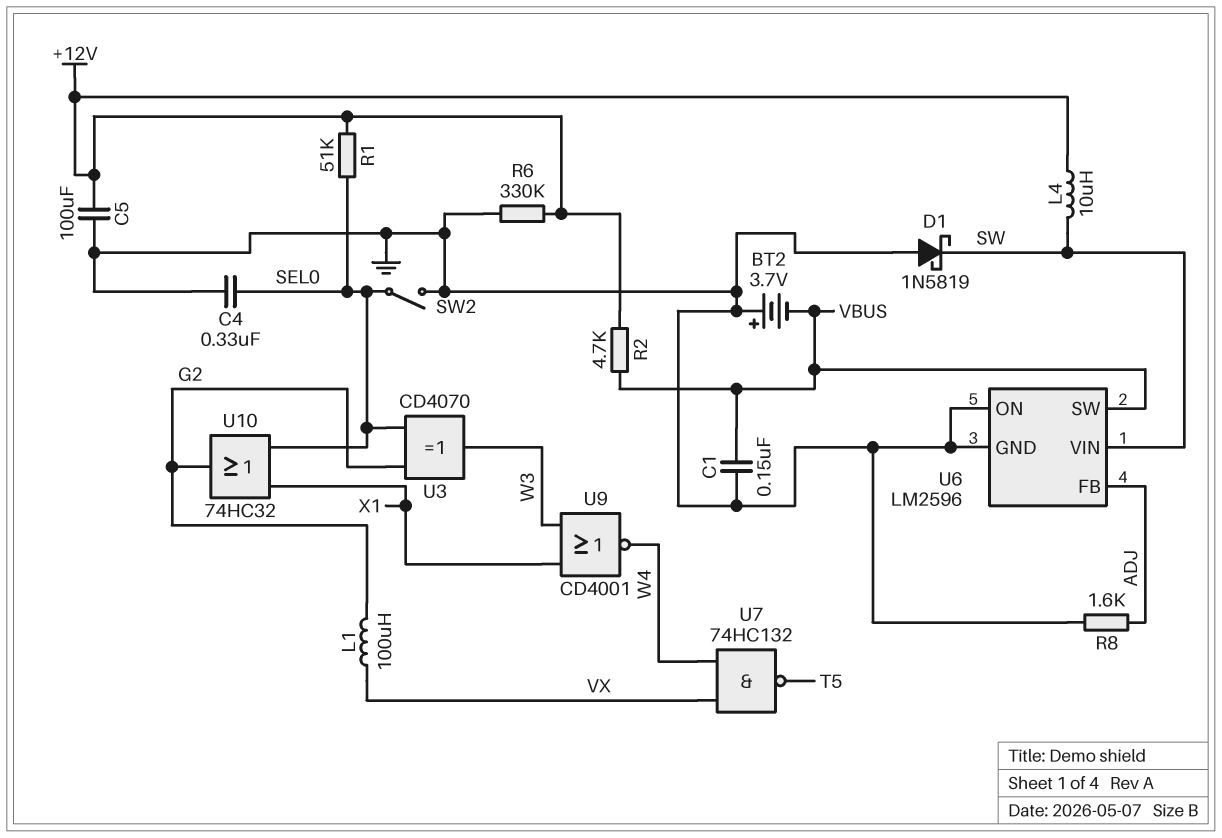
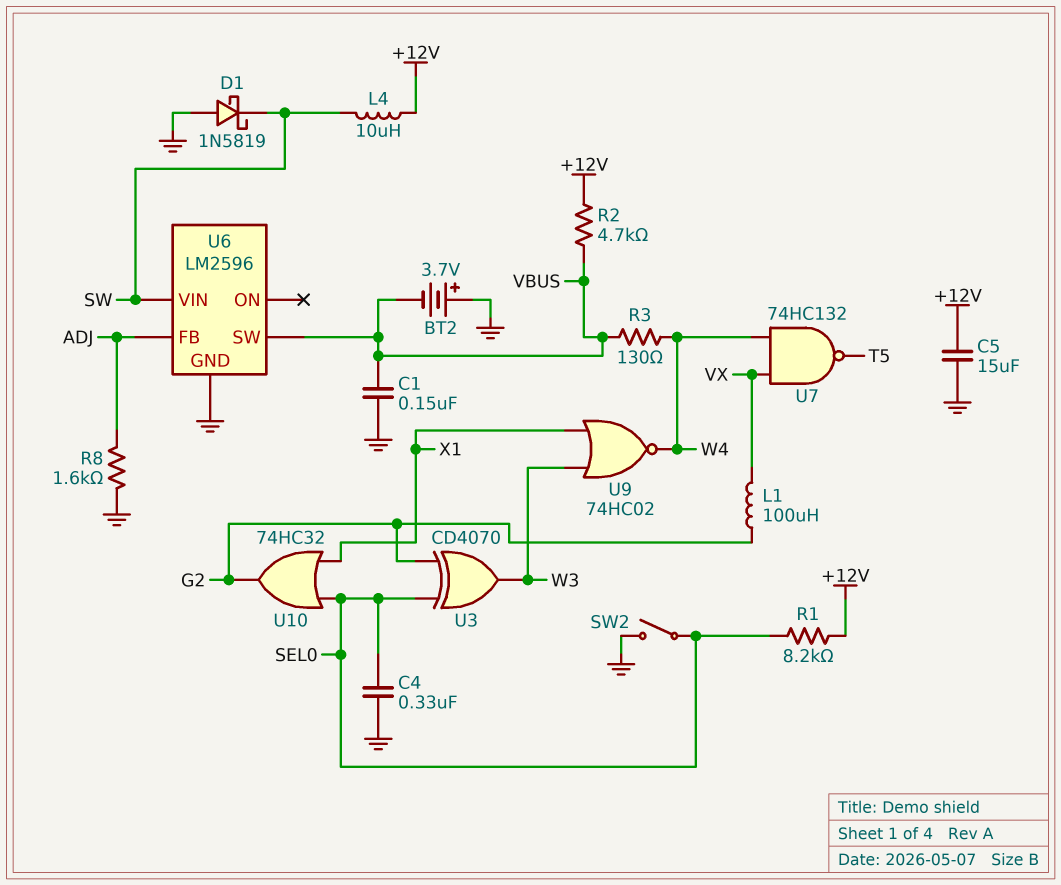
C5: 100uF (+12V, GND) -> 15uF (+12V, GND)
R1: 51k (+12V, SEL0) -> 8.2k (+12V, SEL0)
R3: none -> 130 (VBUS, W4)
R6: 330k (+12V, GND) -> none
U6 pin ON: GND -> none
U9: NOR CD4001 (in W3, in X1, out W4) -> NOR 74HC02 (in W3, in X1, out W4)

